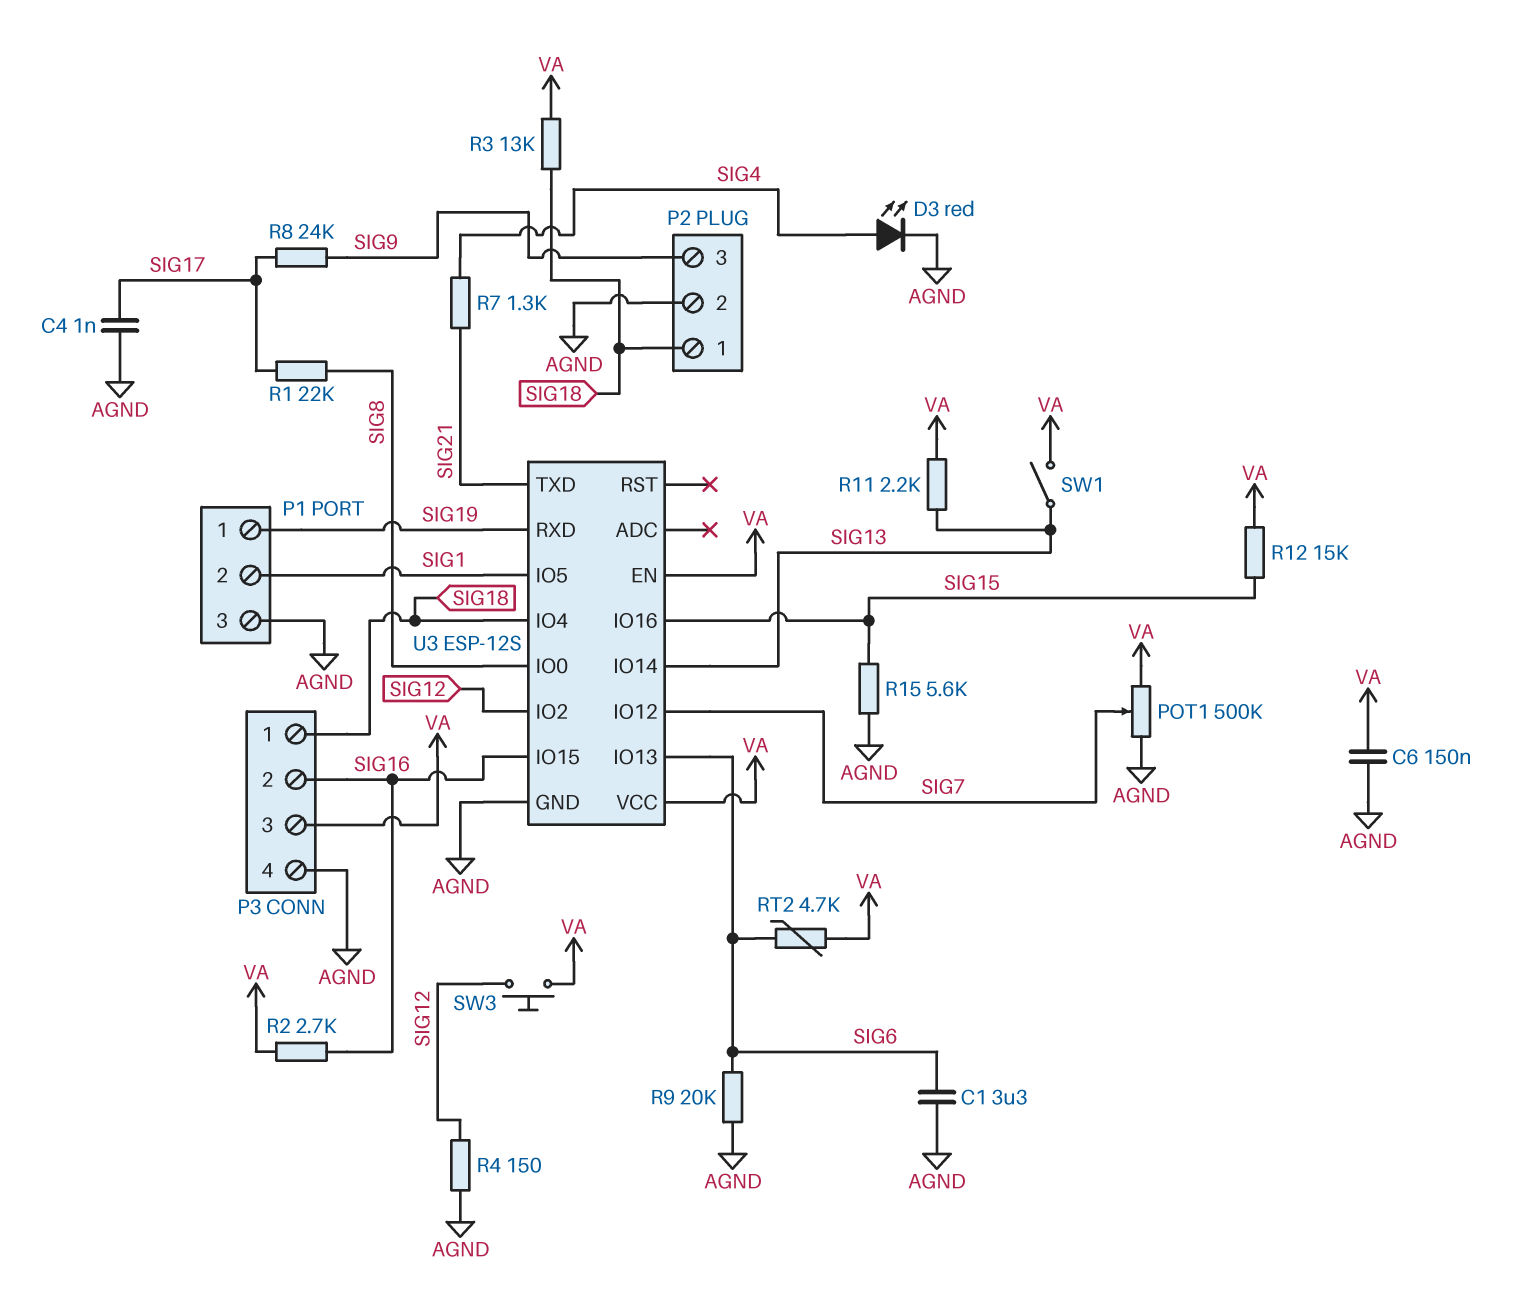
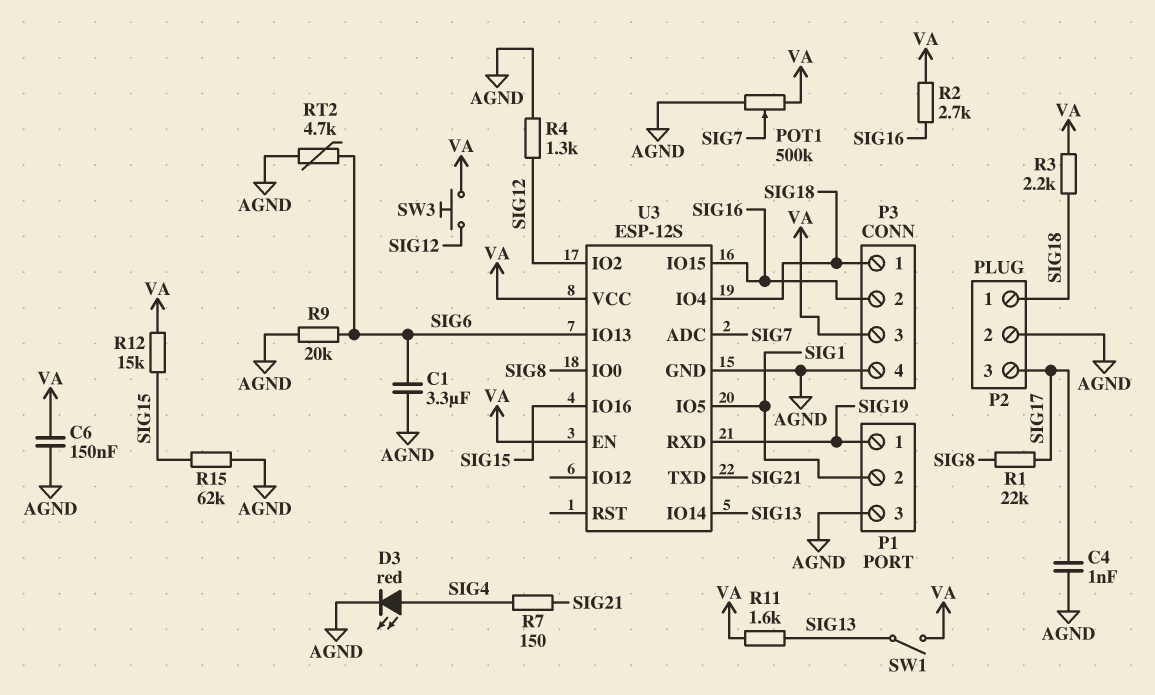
P2 pin 3: SIG9 -> SIG17
R3: 13k (SIG18, VA) -> 2.2k (SIG18, VA)
R4: 150 (AGND, SIG12) -> 1.3k (AGND, SIG12)
R7: 1.3k (SIG4, SIG21) -> 150 (SIG4, SIG21)
R8: 24k (SIG9, SIG17) -> none
R11: 2.2k (SIG13, VA) -> 1.6k (SIG13, VA)
R15: 5.6k (AGND, SIG15) -> 62k (AGND, SIG15)
RT2: 4.7k (SIG6, VA) -> 4.7k (AGND, SIG6)
U3 pin ADC: none -> SIG7
U3 pin IO12: SIG7 -> none

